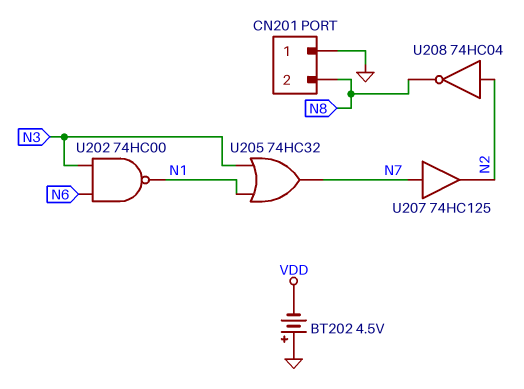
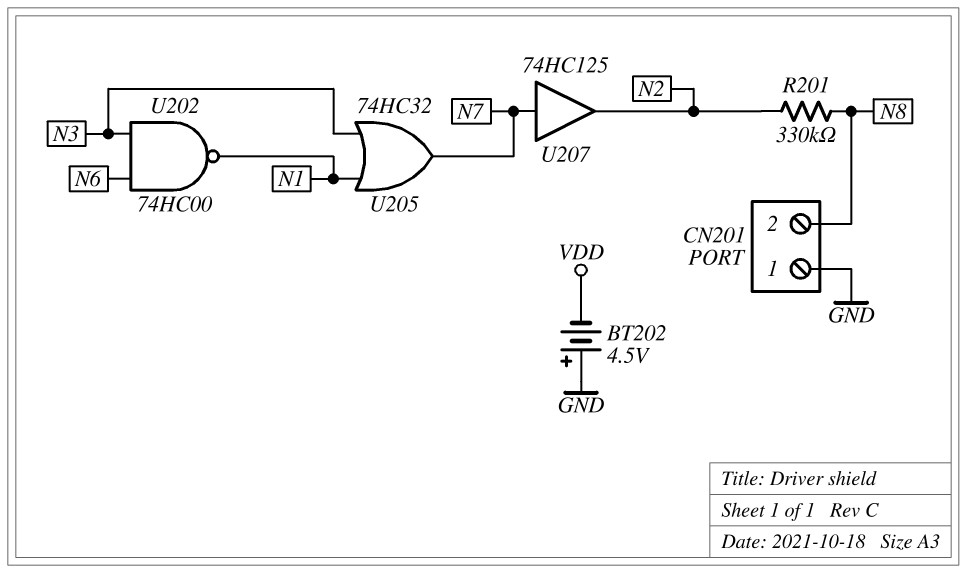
R201: none -> 330k (N2, N8)
U208: NOT 74HC04 (in N2, out N8) -> none

